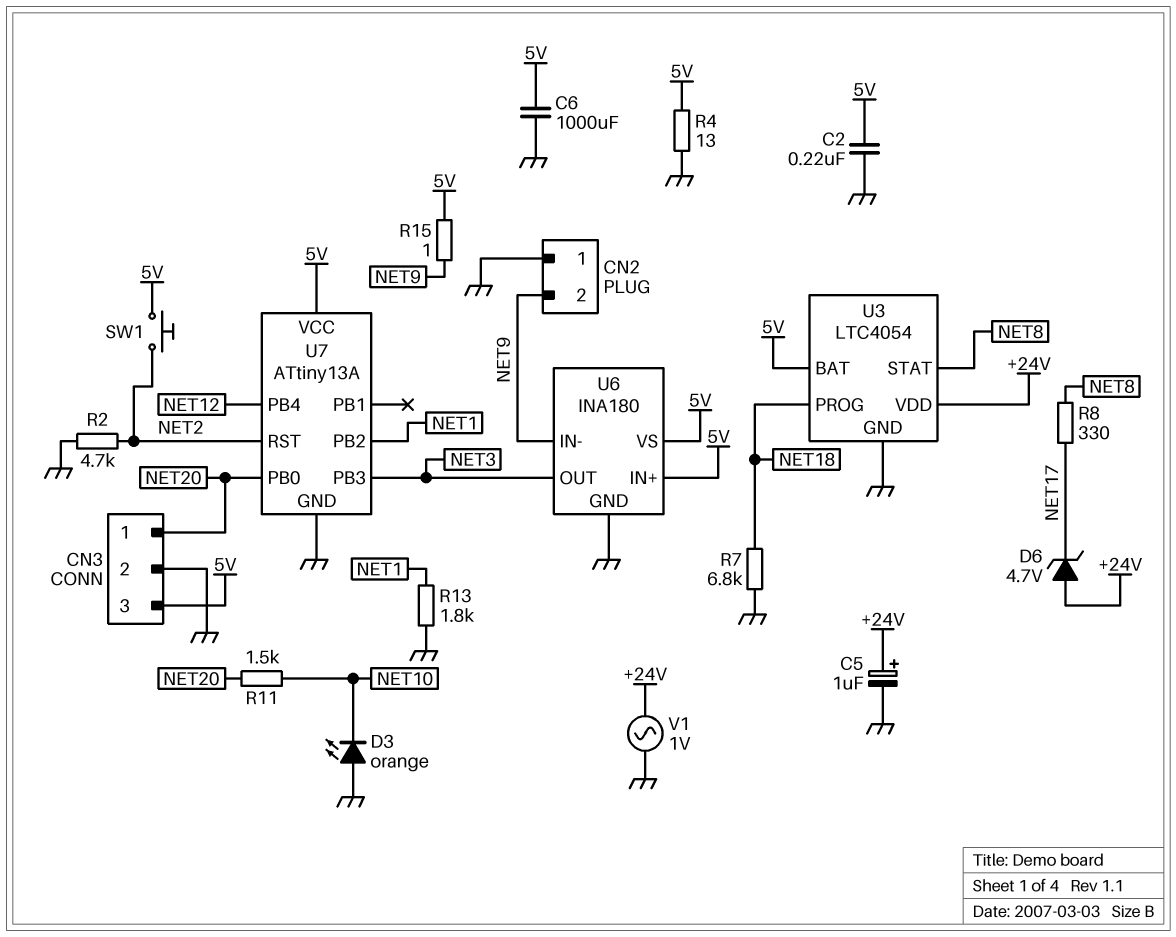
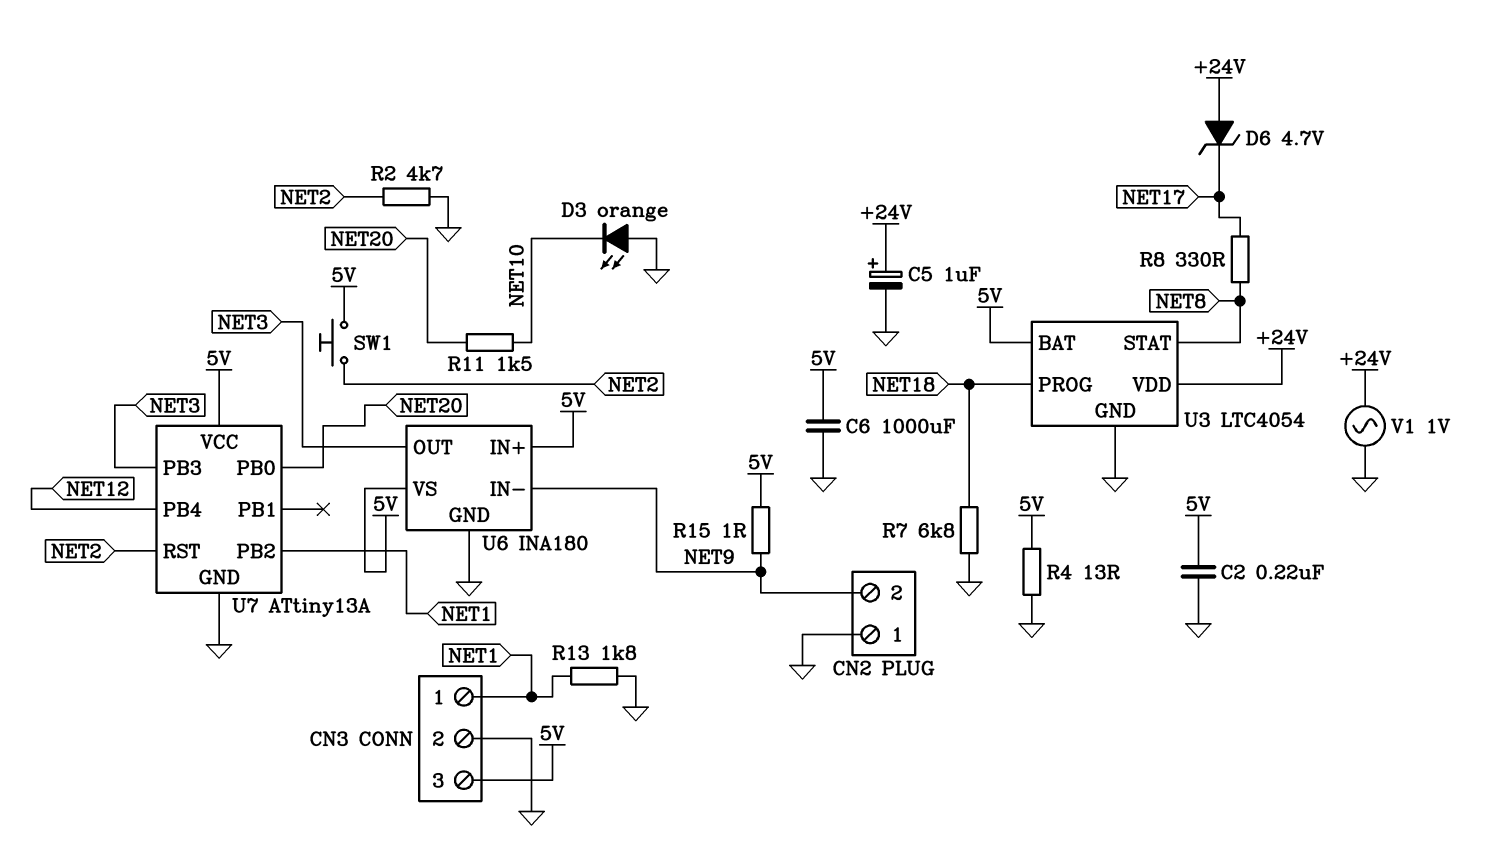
CN3 pin 1: NET20 -> NET1

